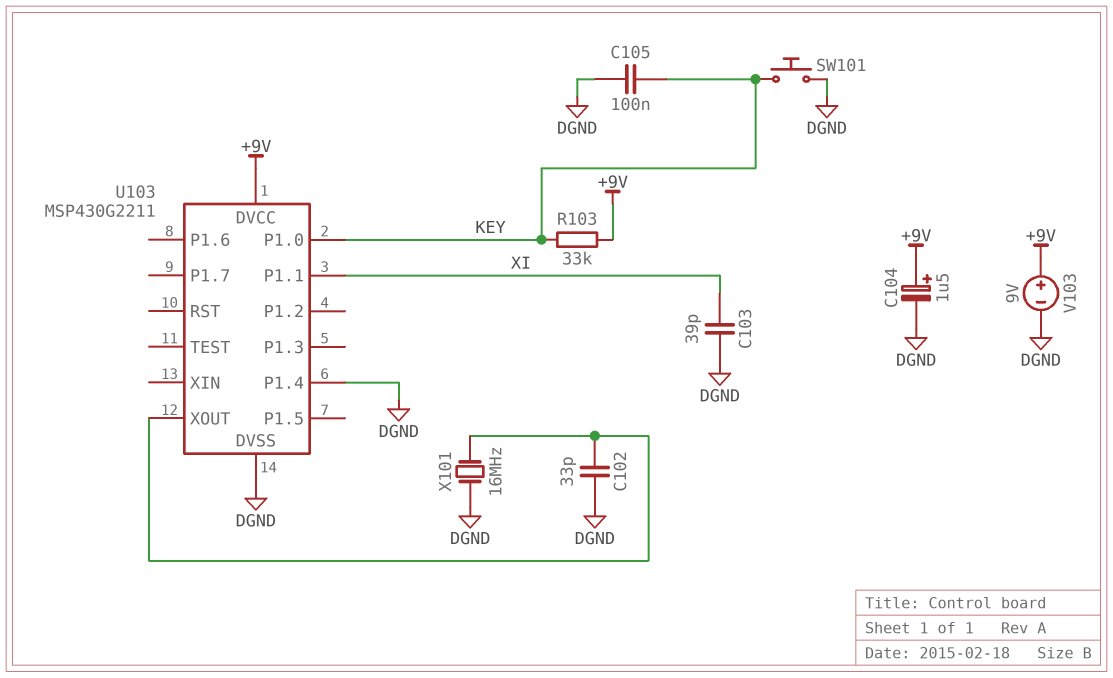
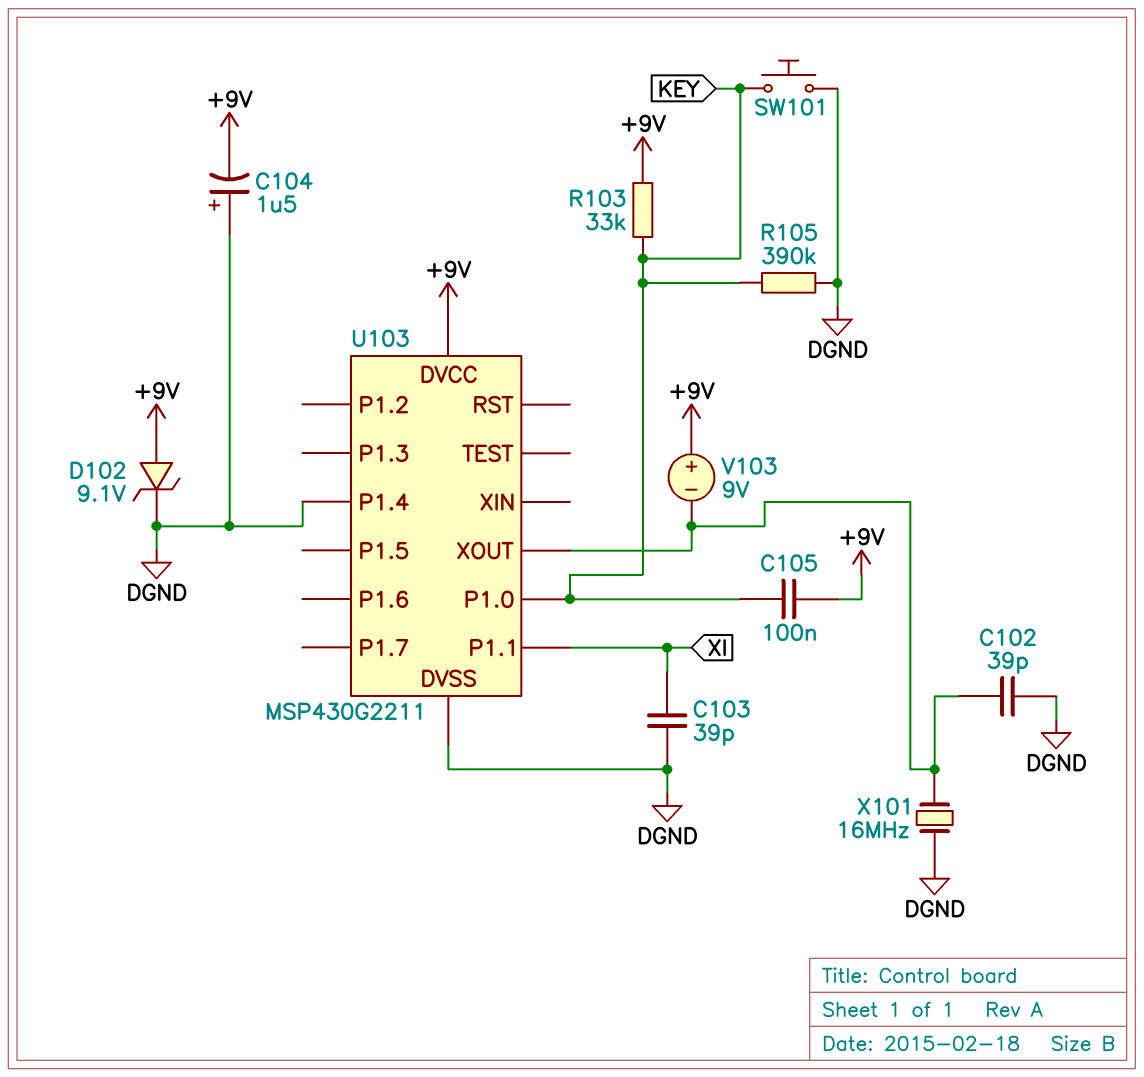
C102: 33pF (DGND, U103/XOUT) -> 39pF (DGND, U103/XOUT)
C104: 1.5uF (plus +9V, minus DGND) -> 1.5uF (plus DGND, minus +9V)
C105: 100nF (DGND, KEY) -> 100nF (+9V, KEY)
D102: none -> zener 9.1V (A +9V, K DGND)
R105: none -> 390k (DGND, KEY)
V103: 9V (plus +9V, minus DGND) -> 9V (plus +9V, minus U103/XOUT)

